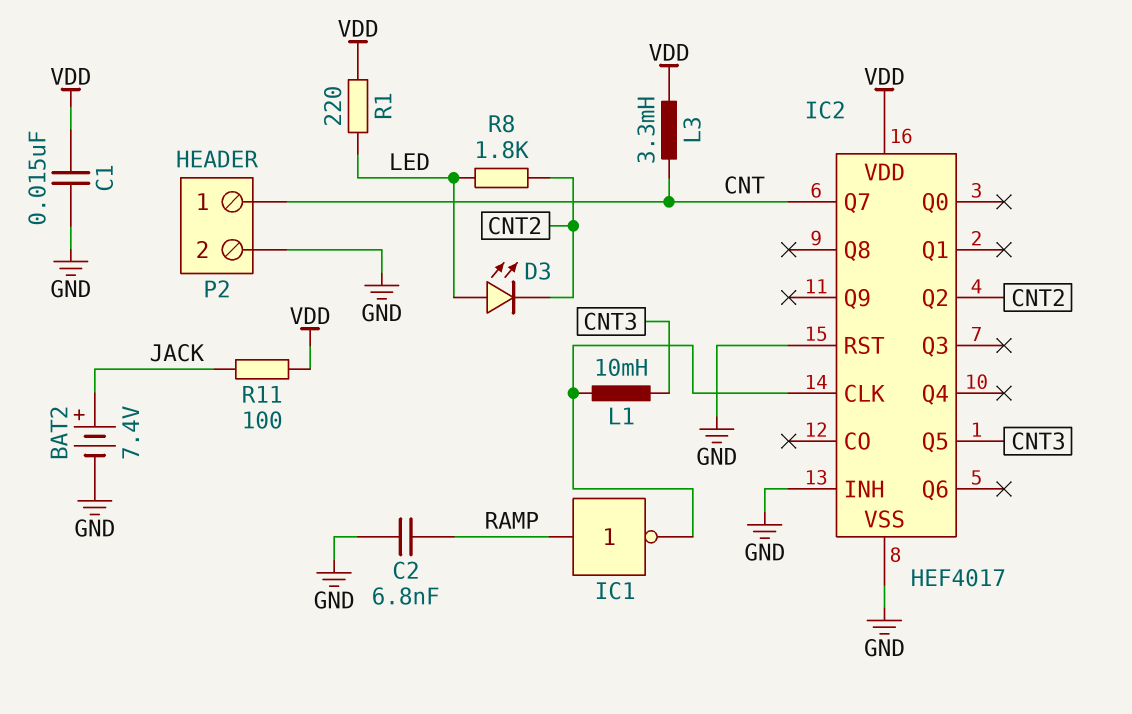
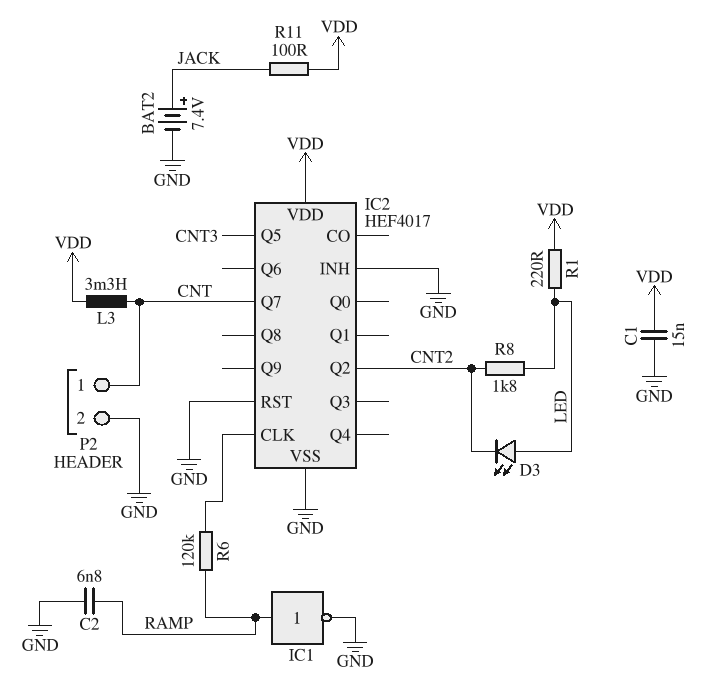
IC1: NOT (in RAMP, out IC2/CLK) -> NOT (in RAMP, out GND)
L1: 10mH (CNT3, IC2/CLK) -> none
R6: none -> 120k (IC2/CLK, RAMP)

